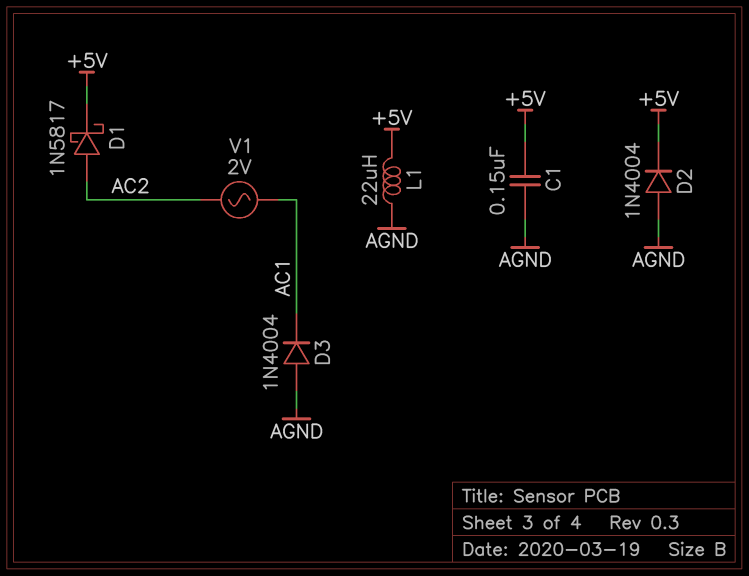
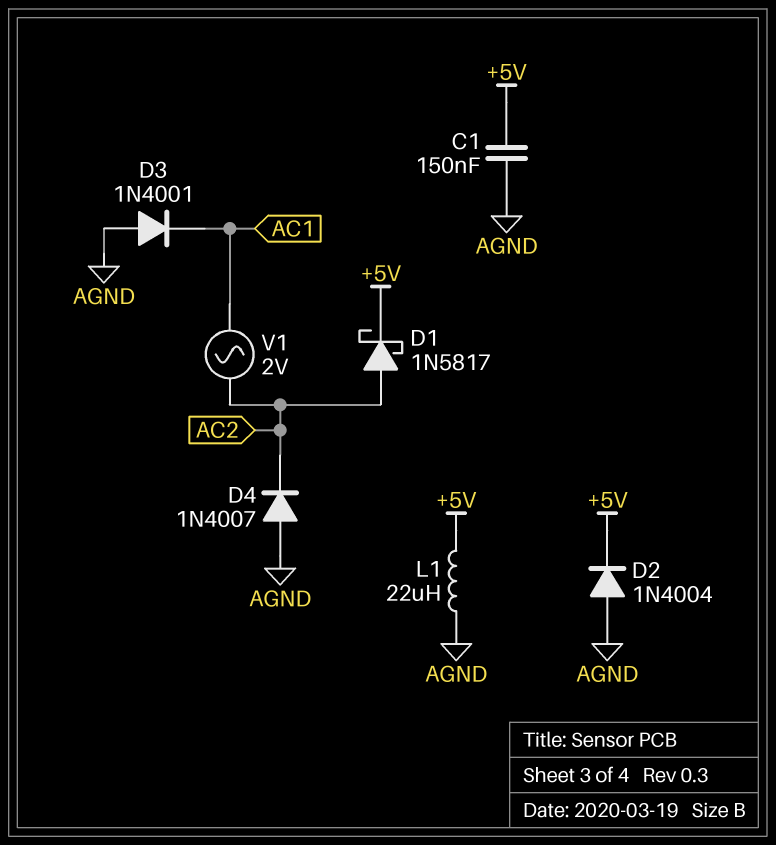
D3: diode 1N4004 (A AGND, K AC1) -> diode 1N4001 (A AGND, K AC1)
D4: none -> diode 1N4007 (A AGND, K AC2)

